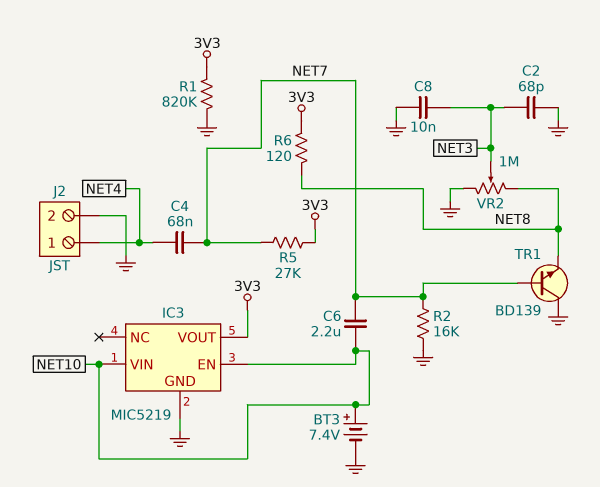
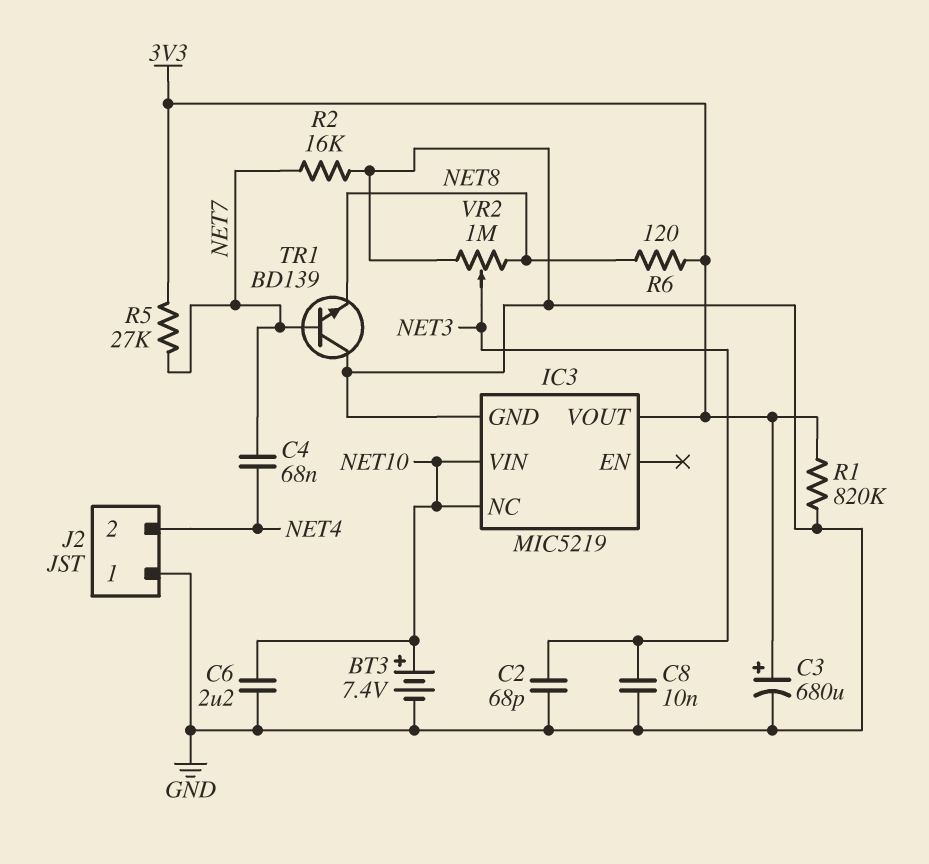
C3: none -> 680uF (plus 3V3, minus GND)
C6: 2.2uF (NET7, NET10) -> 2.2uF (GND, NET10)
IC3 pin EN: NET10 -> none
IC3 pin NC: none -> NET10
J2 pin 1: NET4 -> GND
J2 pin 2: GND -> NET4

